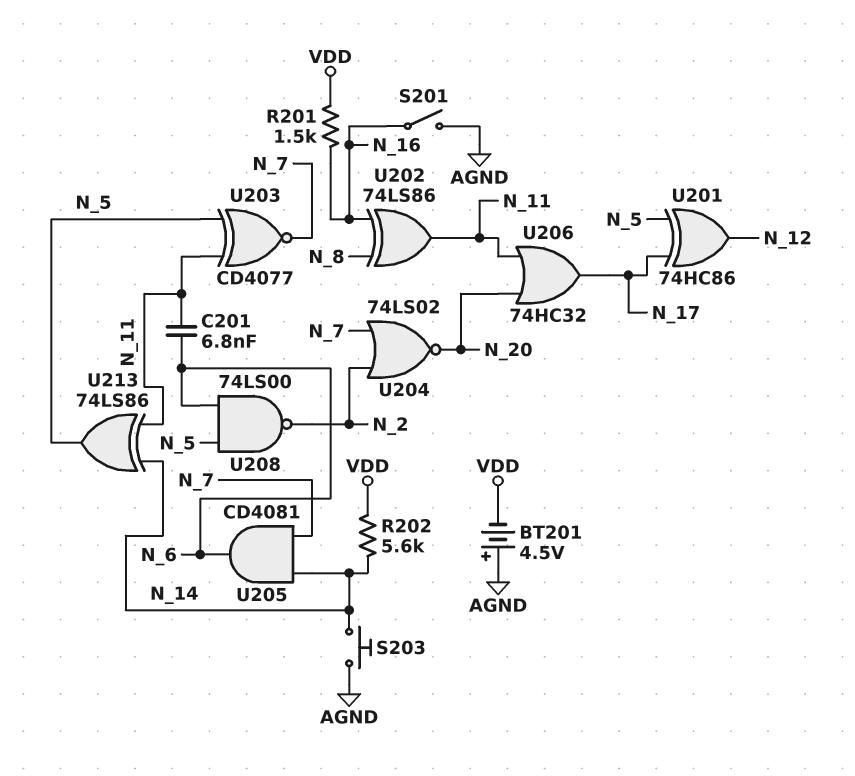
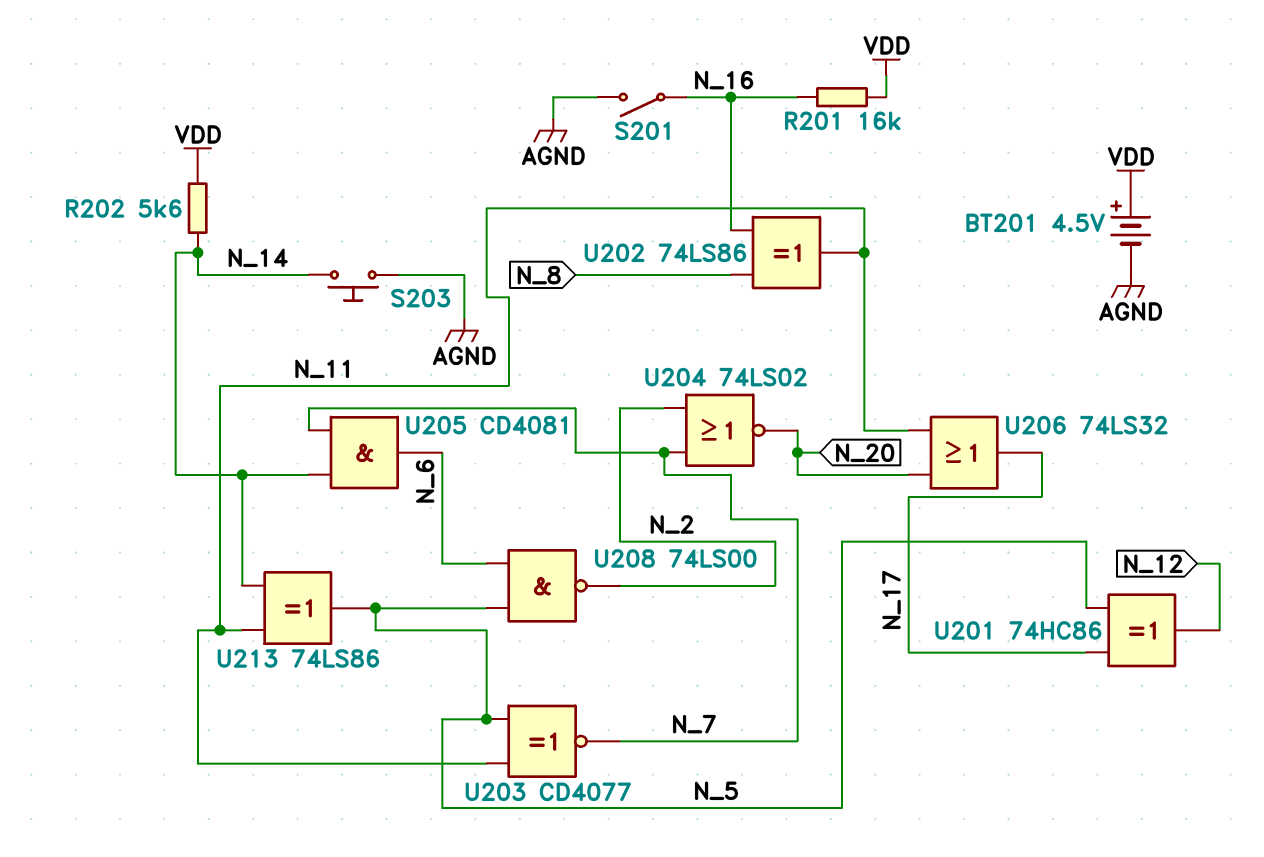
BT201: 4.5V (plus AGND, minus VDD) -> 4.5V (plus VDD, minus AGND)
C201: 6.8nF (N_6, N_11) -> none
R201: 1.5k (N_16, VDD) -> 16k (N_16, VDD)
U206: OR 74HC32 (in N_11, in N_20, out N_17) -> OR 74LS32 (in N_11, in N_20, out N_17)

